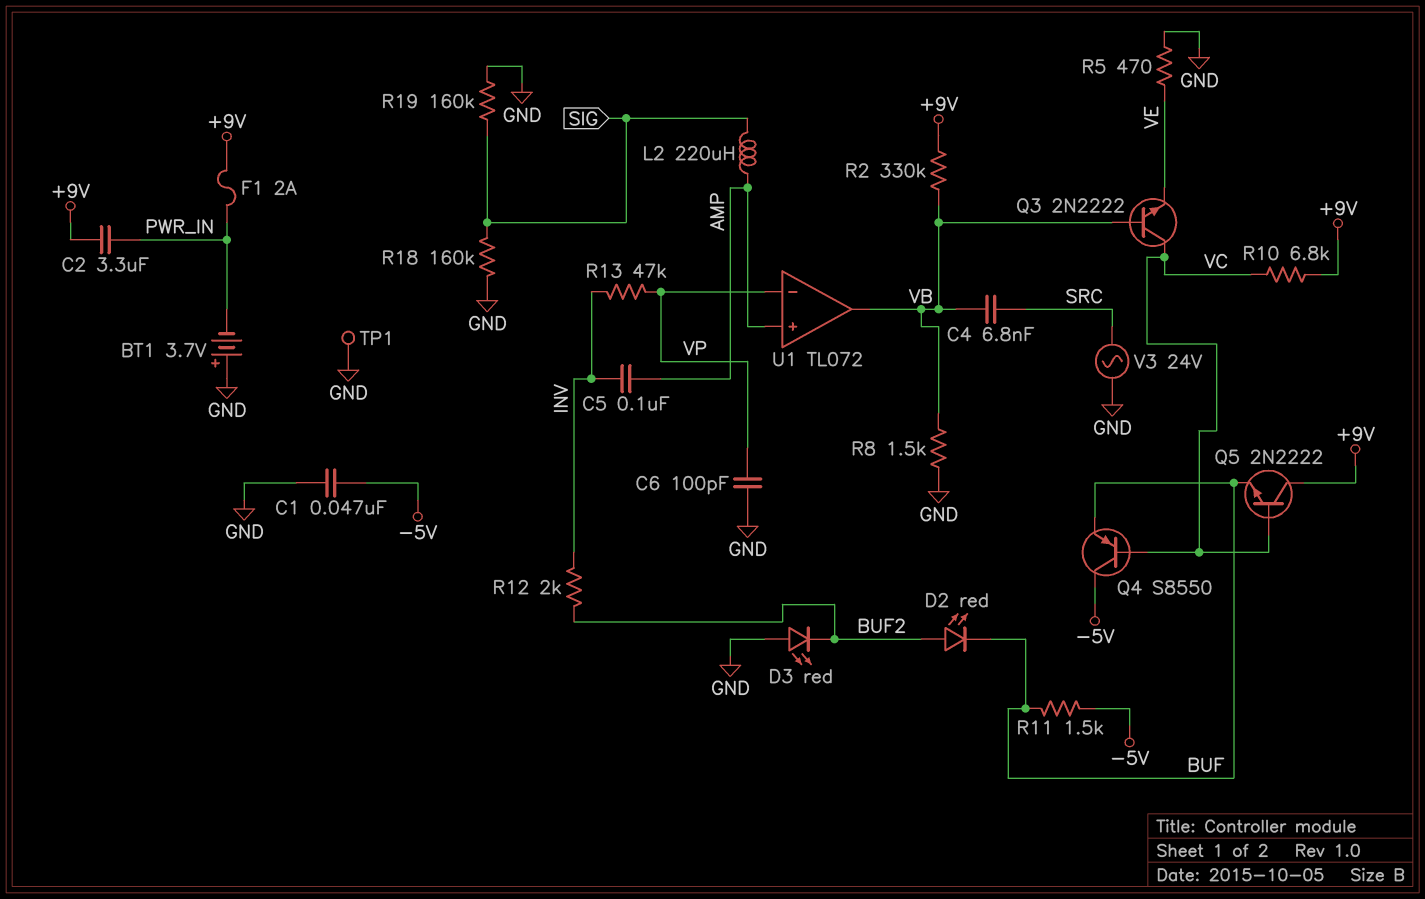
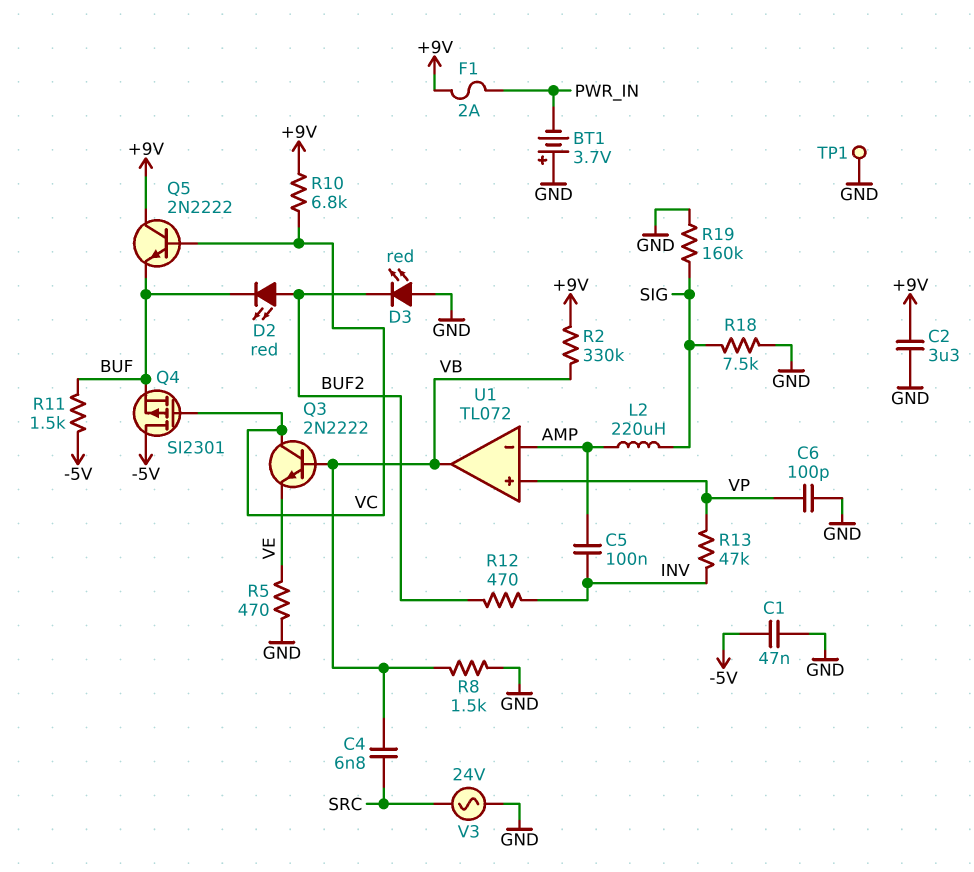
C2: 3.3uF (+9V, PWR_IN) -> 3.3uF (+9V, GND)
Q4: PNP S8550 (B VC, C -5V, E BUF) -> PMOS SI2301 (G VC, D -5V, S BUF)
R12: 2k (BUF2, INV) -> 470 (BUF2, INV)
R18: 160k (GND, SIG) -> 7.5k (GND, SIG)
U1 pin in+: AMP -> VP
U1 pin in-: VP -> AMP

